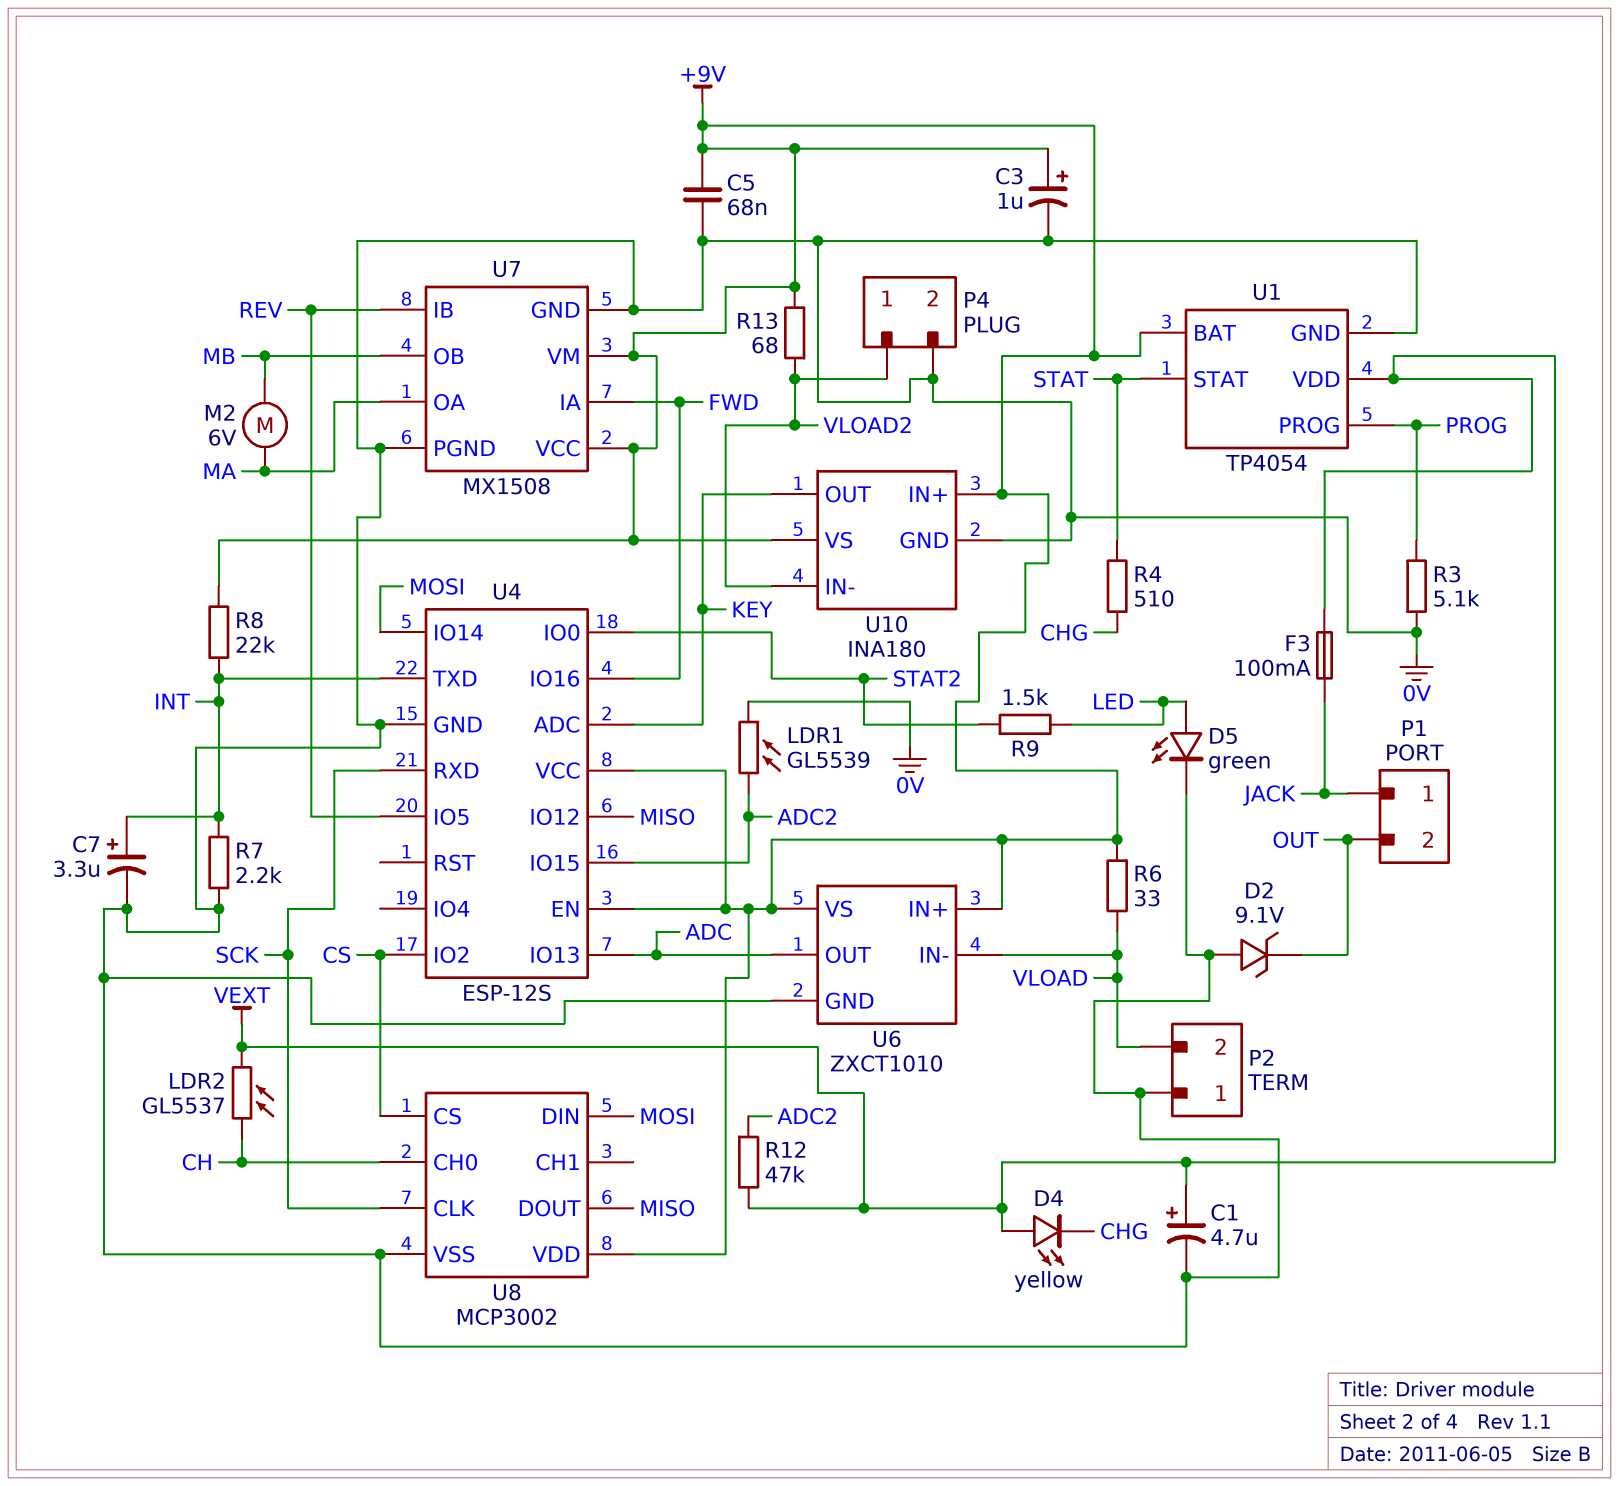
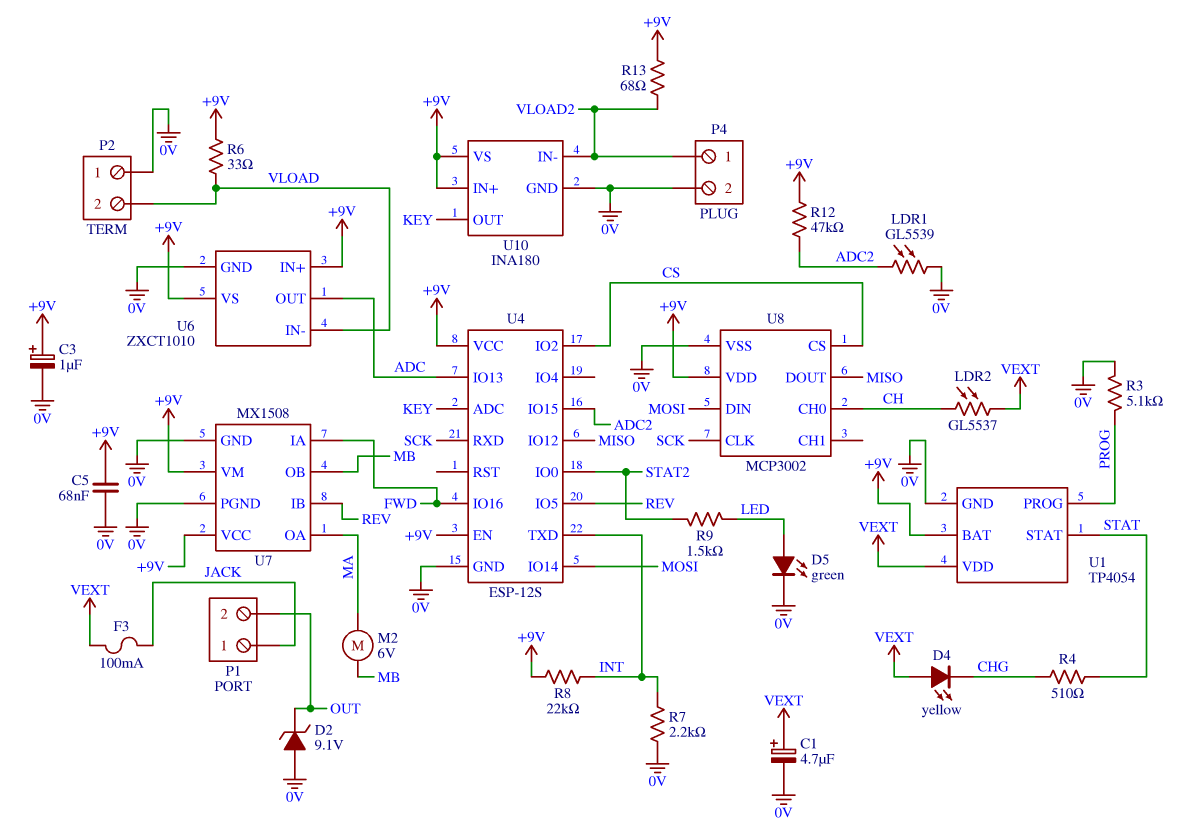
C7: 3.3uF (plus INT, minus 0V) -> none
R12: 47k (ADC2, VEXT) -> 47k (+9V, ADC2)

